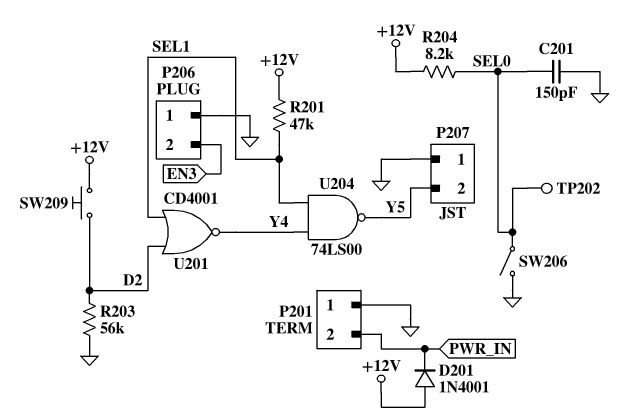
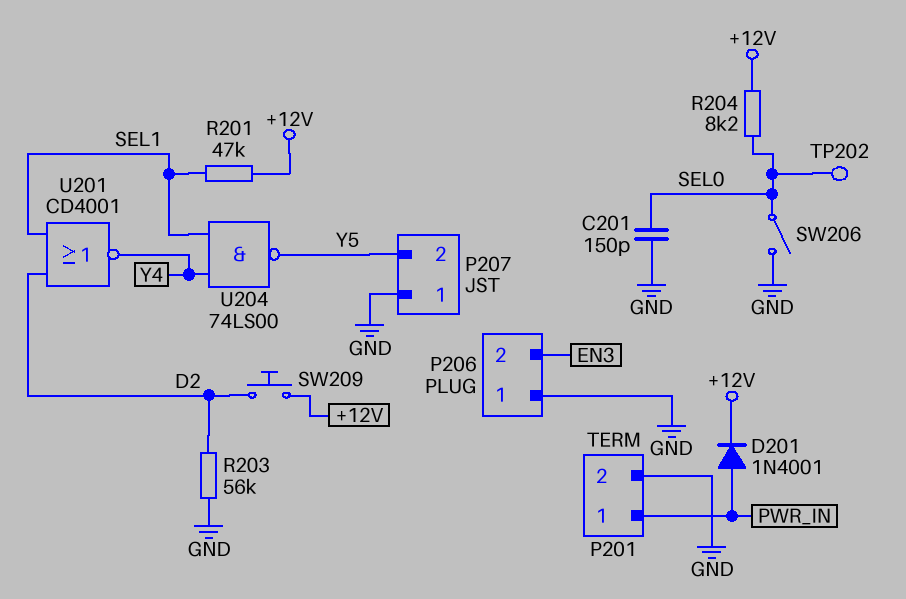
D201: diode 1N4001 (A +12V, K PWR_IN) -> diode 1N4001 (A PWR_IN, K +12V)
P201 pin 1: GND -> PWR_IN
P201 pin 2: PWR_IN -> GND

